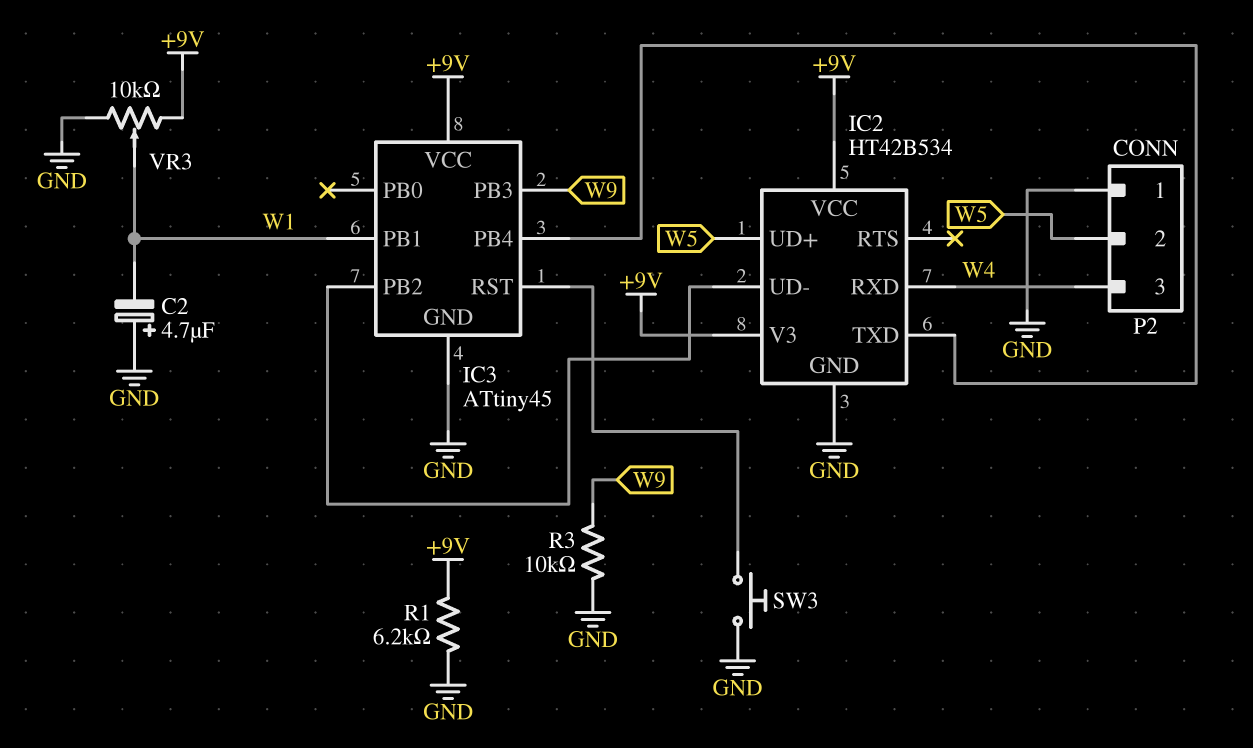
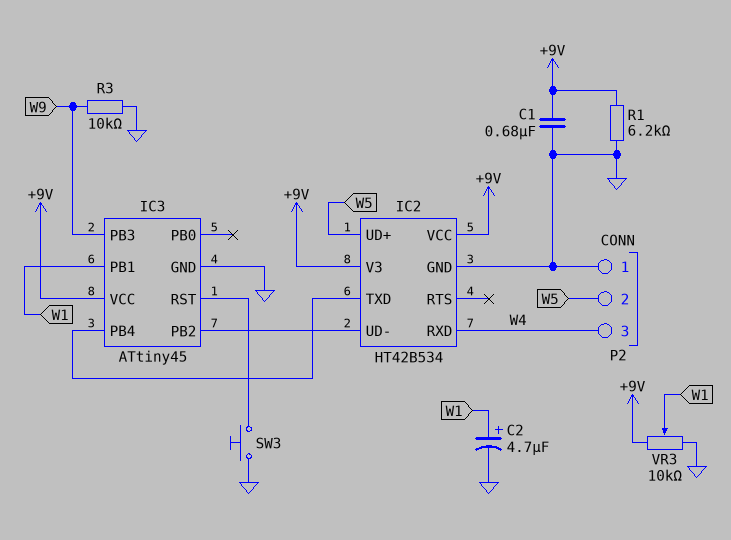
C1: none -> 680nF (+9V, GND)
C2: 4.7uF (plus GND, minus W1) -> 4.7uF (plus W1, minus GND)

